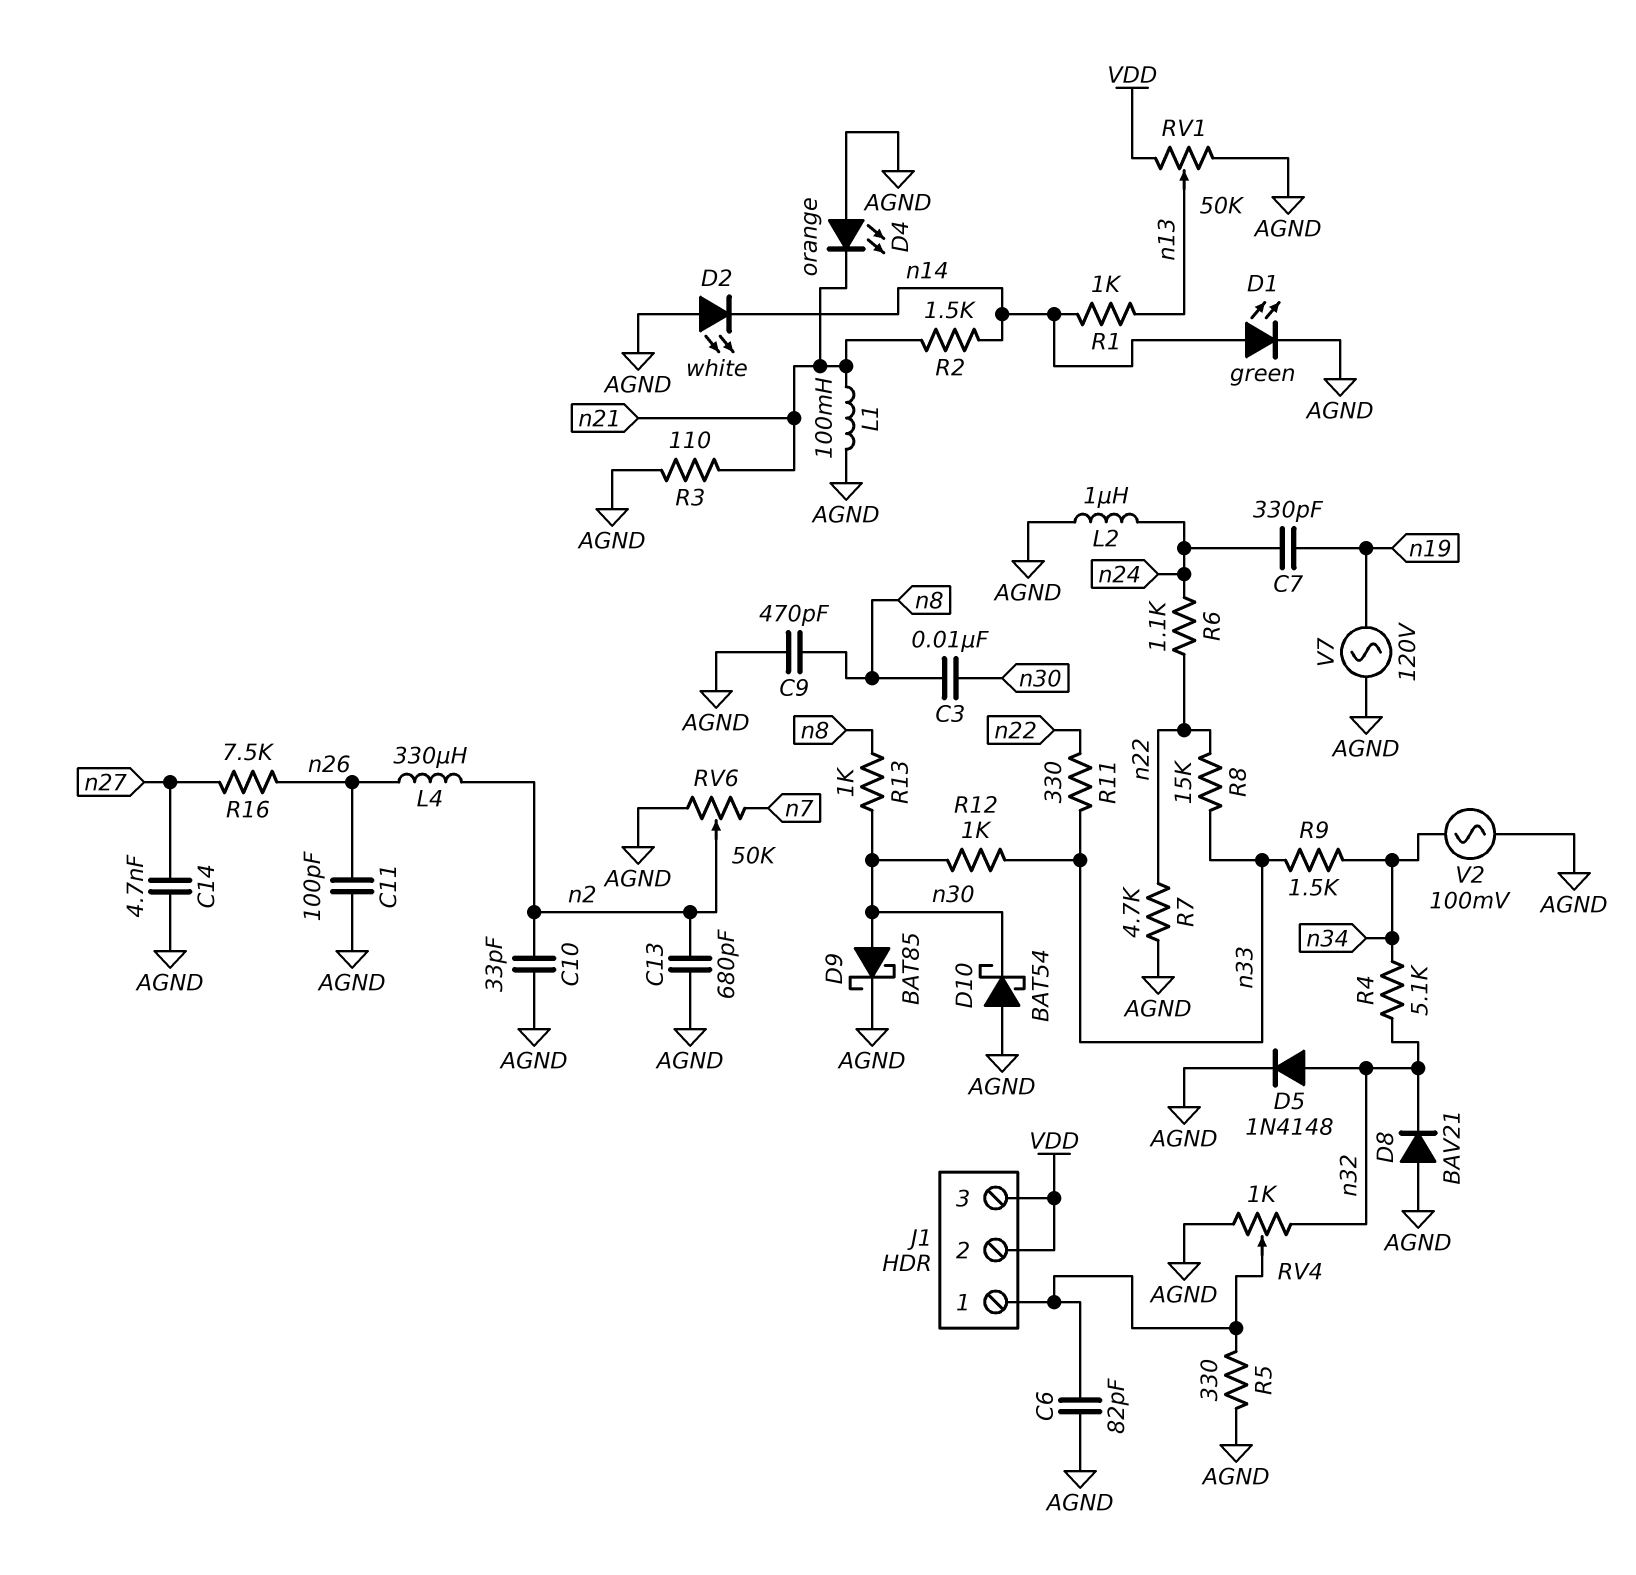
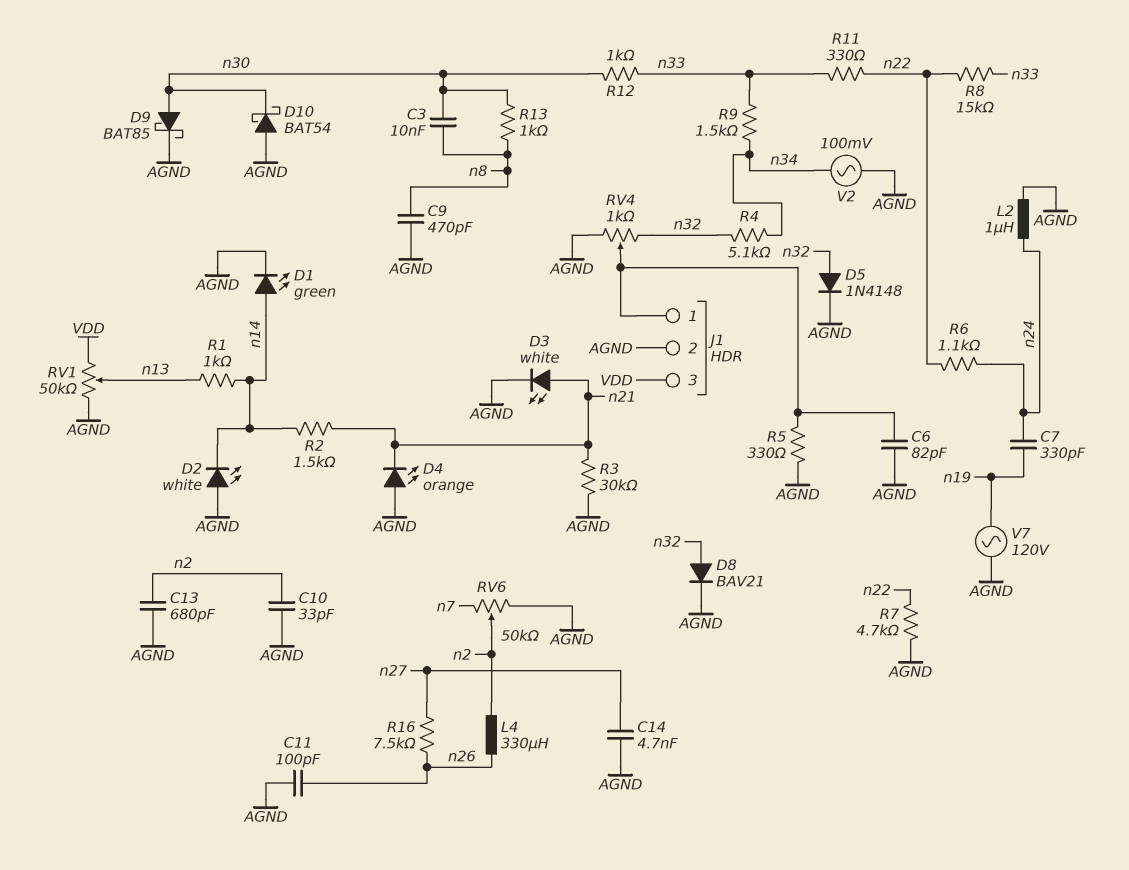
D3: none -> LED white (A n21, K AGND)
D8: diode BAV21 (A AGND, K n32) -> diode BAV21 (A n32, K AGND)
J1 pin 2: VDD -> AGND
L1: 100mH (AGND, n21) -> none
R3: 110 (AGND, n21) -> 30k (AGND, n21)

